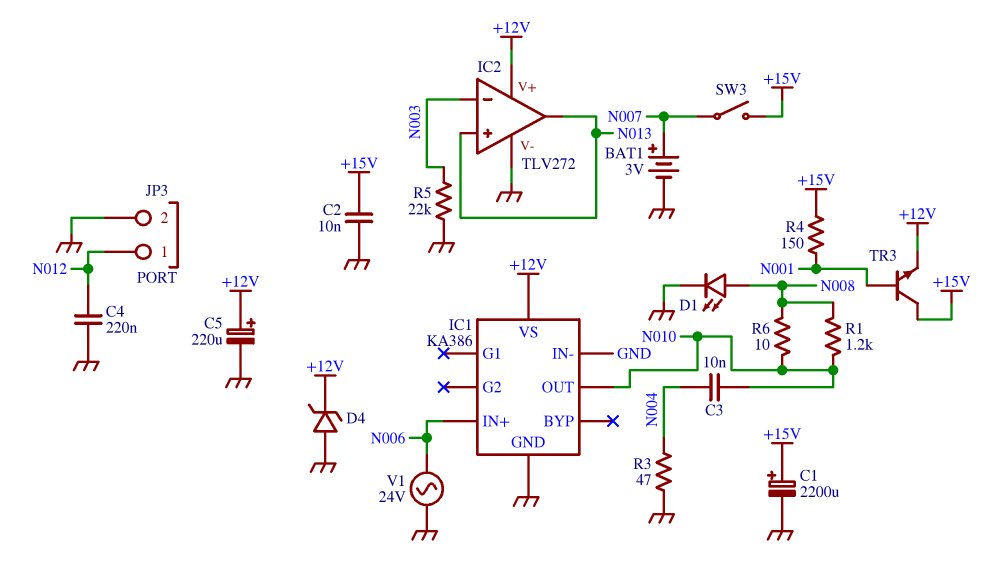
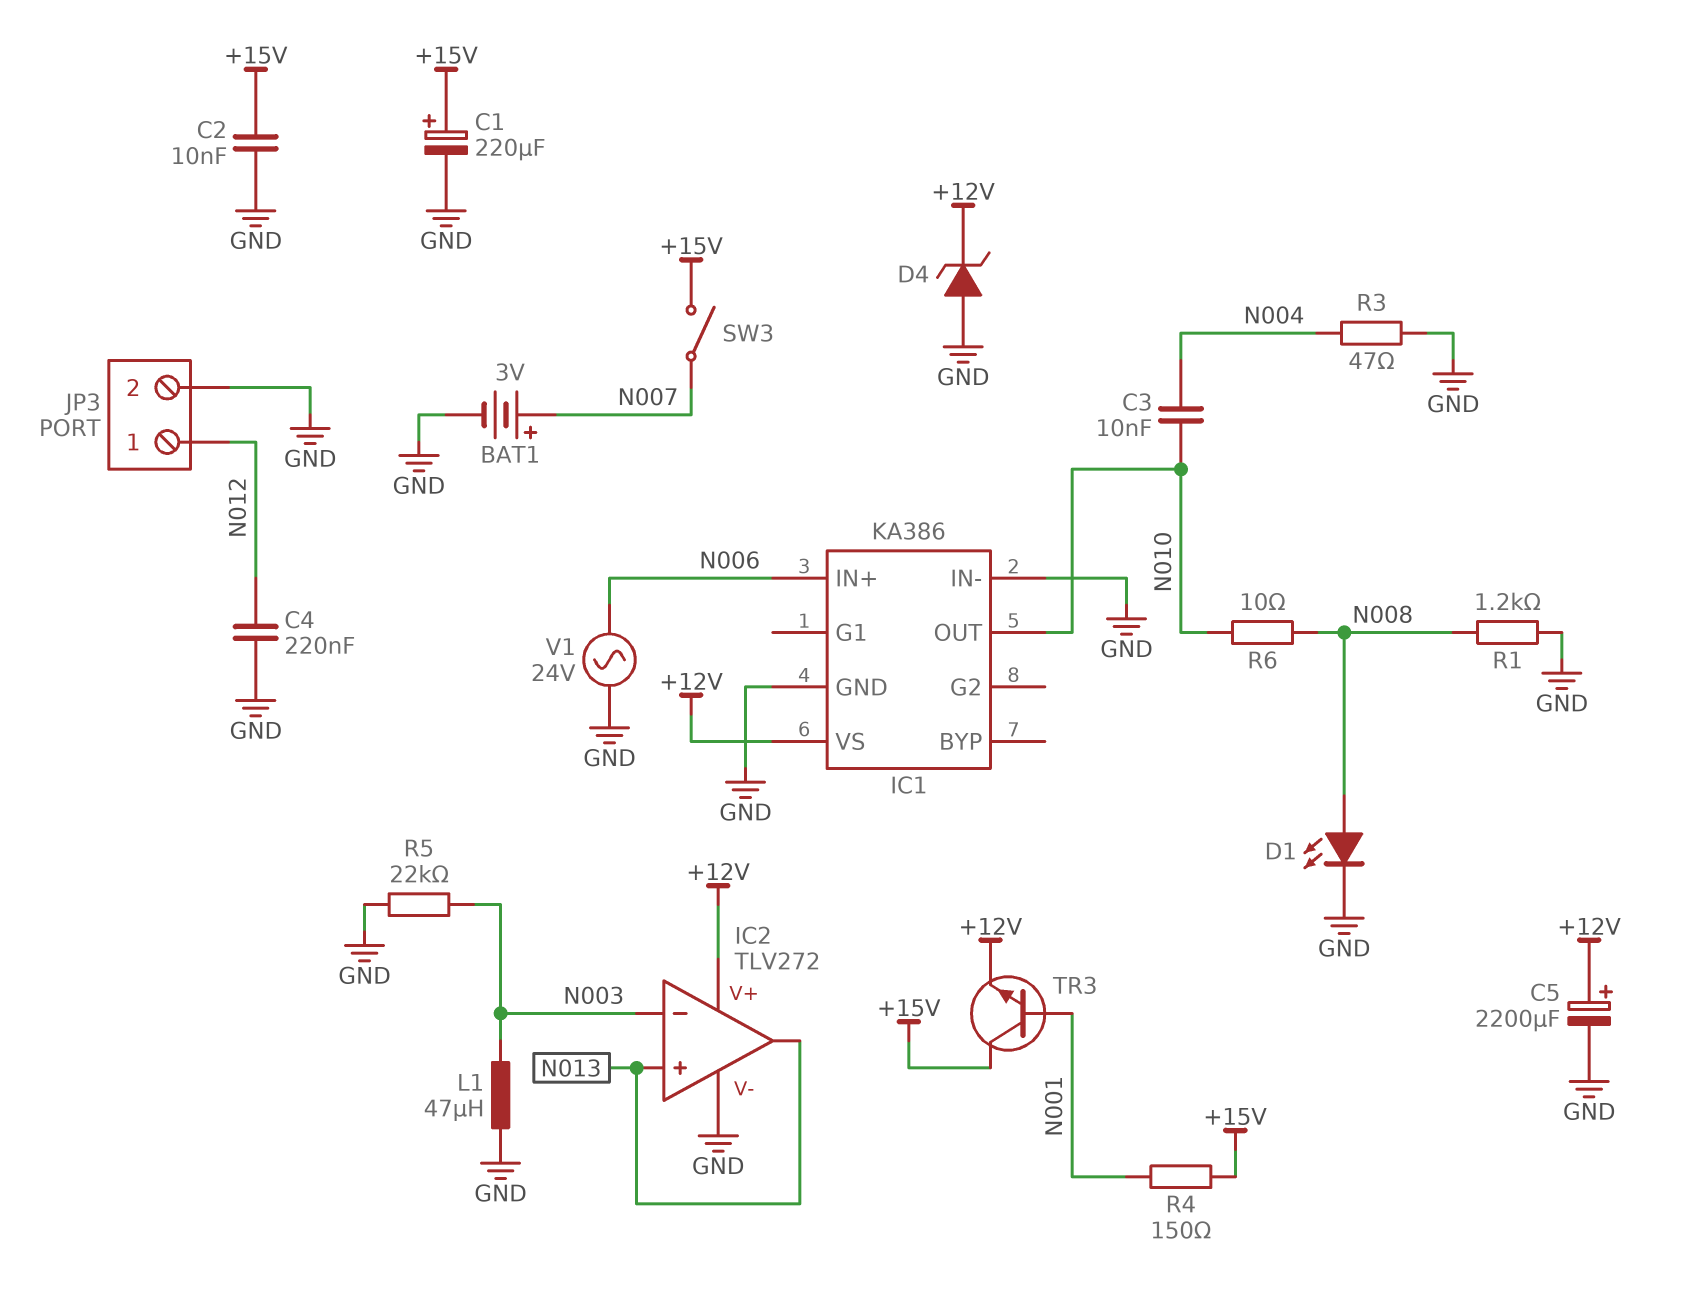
C1: 2200uF (plus +15V, minus GND) -> 220uF (plus +15V, minus GND)
C5: 220uF (plus +12V, minus GND) -> 2200uF (plus +12V, minus GND)
L1: none -> 47uH (GND, N003)
R1: 1.2k (N008, N010) -> 1.2k (GND, N008)

